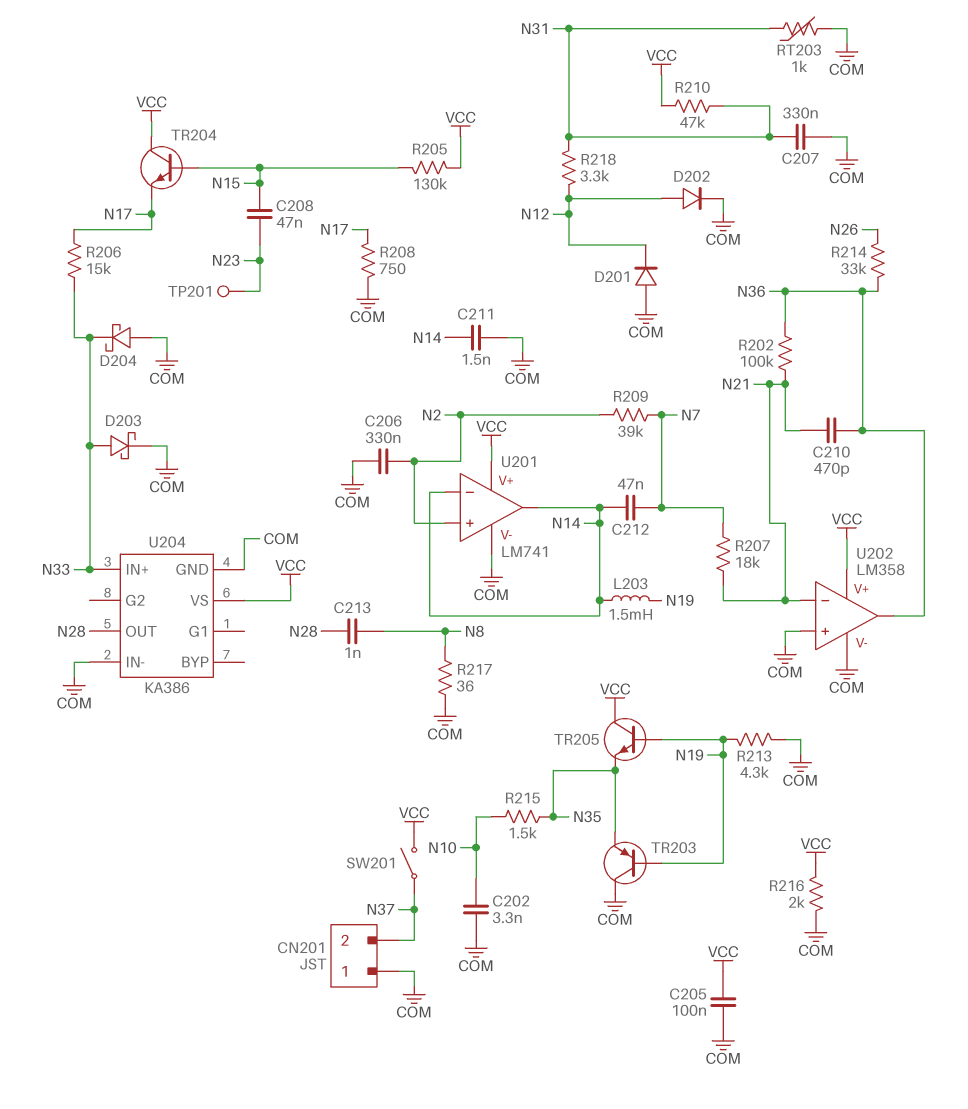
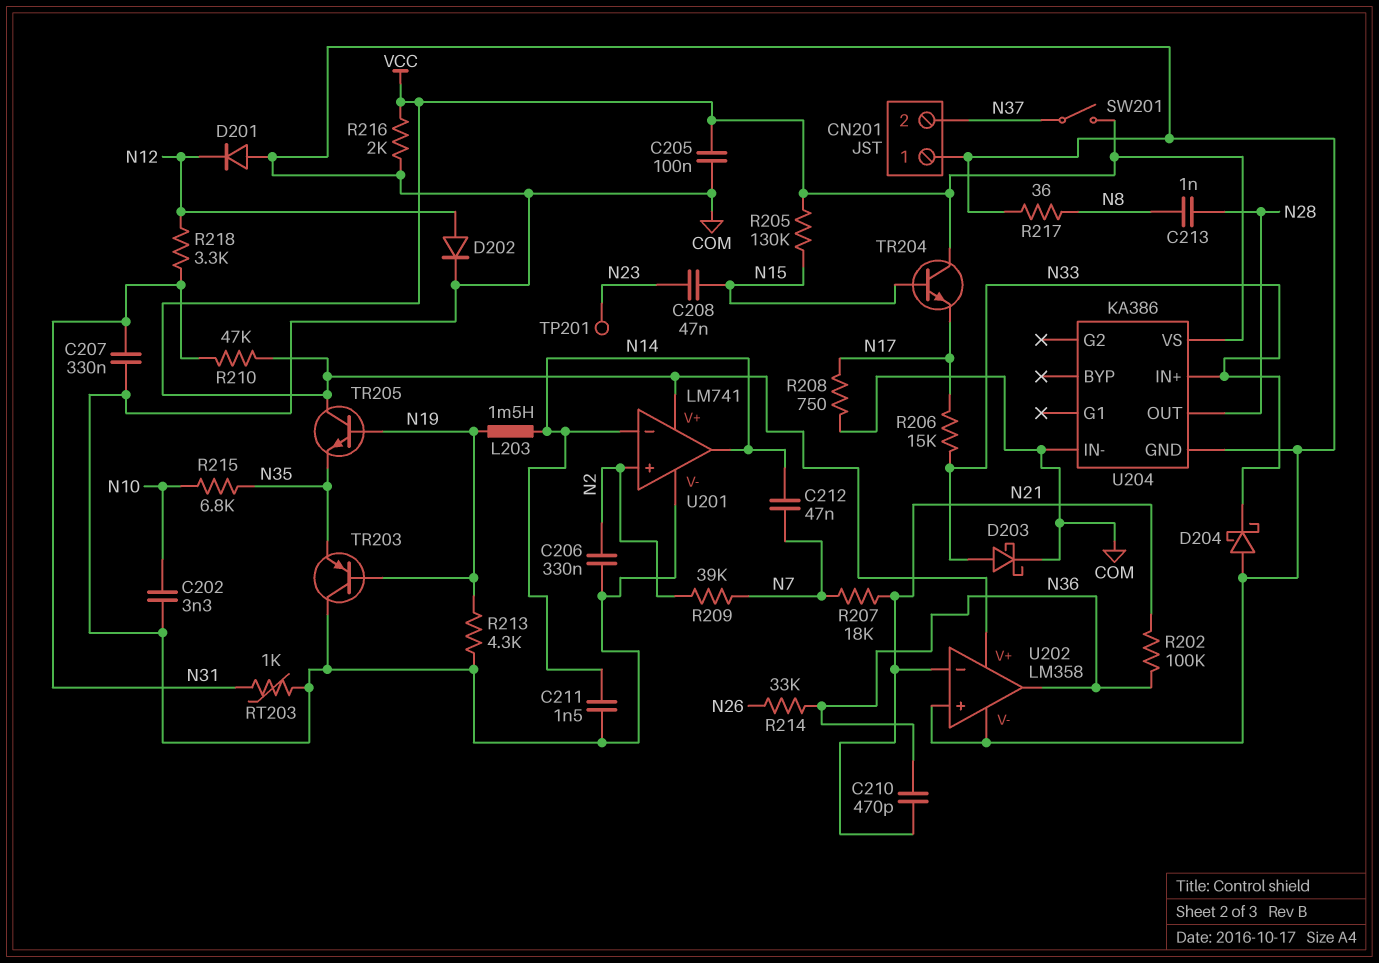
R215: 1.5k (N10, N35) -> 6.8k (N10, N35)

